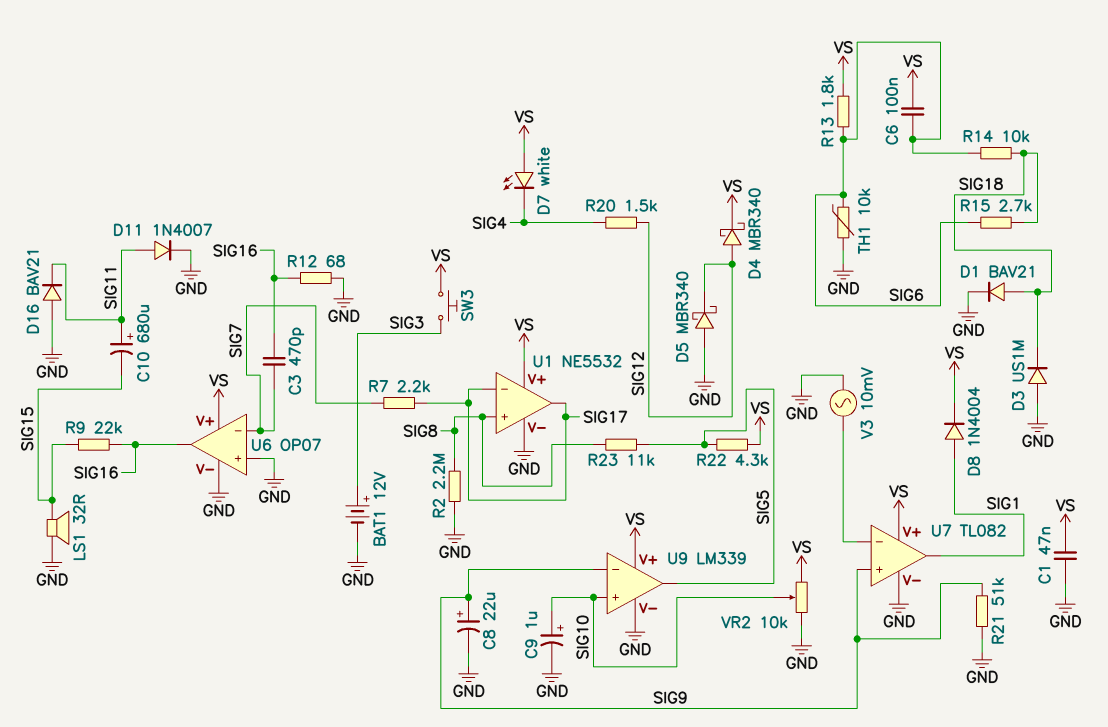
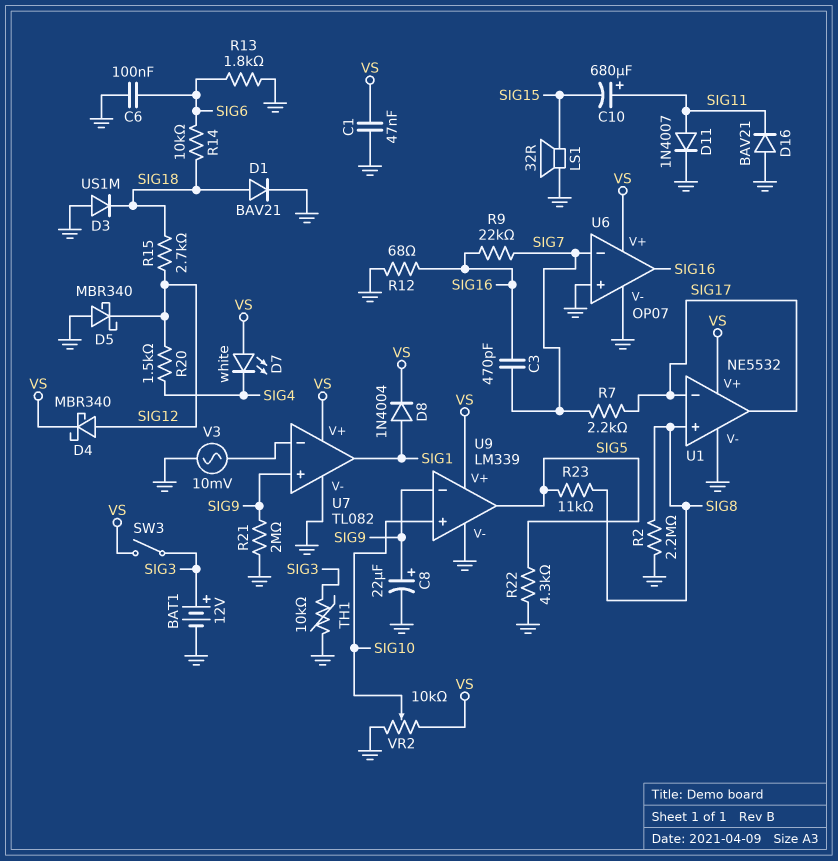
C6: 100nF (SIG6, VS) -> 100nF (GND, SIG6)
C9: 1uF (plus SIG10, minus GND) -> none
R9: 22k (SIG15, SIG16) -> 22k (SIG7, SIG16)
R13: 1.8k (SIG6, VS) -> 1.8k (GND, SIG6)
R15: 2.7k (SIG6, SIG18) -> 2.7k (SIG12, SIG18)
R21: 51k (GND, SIG9) -> 2M (GND, SIG9)
R22: 4.3k (SIG5, VS) -> 4.3k (GND, SIG5)
SW3: button (SIG3, VS) -> switch (SIG3, VS)
TH1: 10k (GND, SIG6) -> 10k (GND, SIG3)

